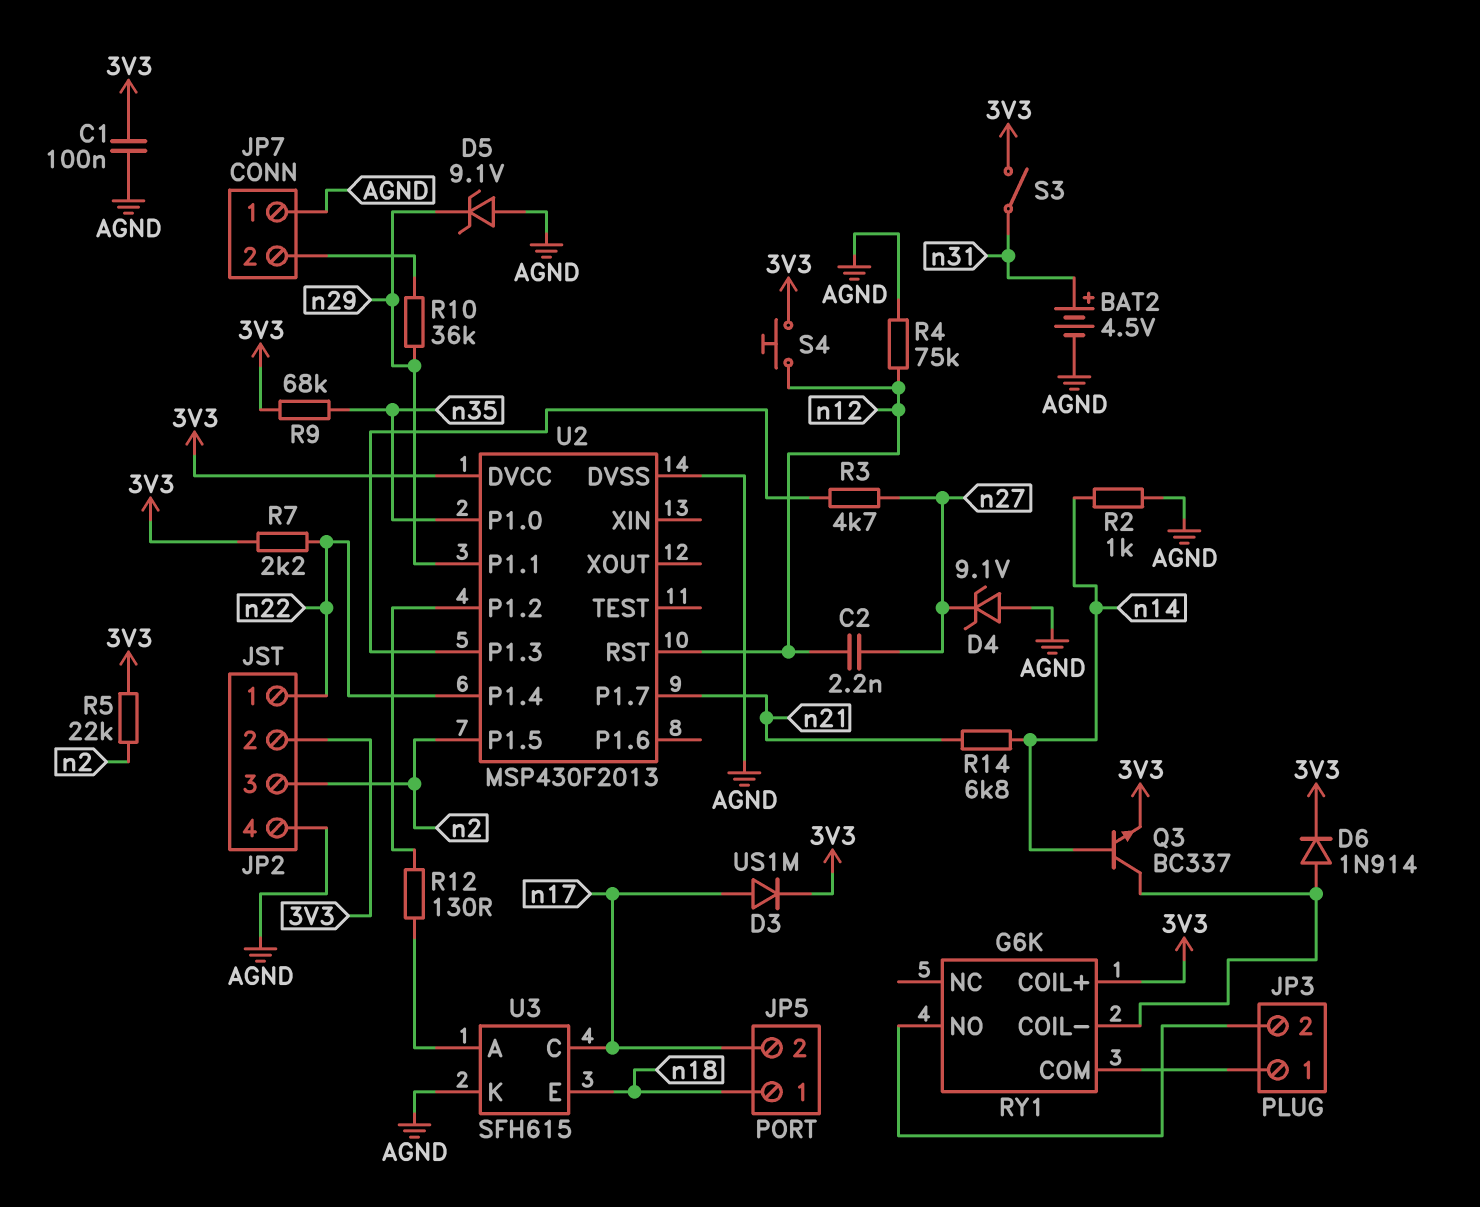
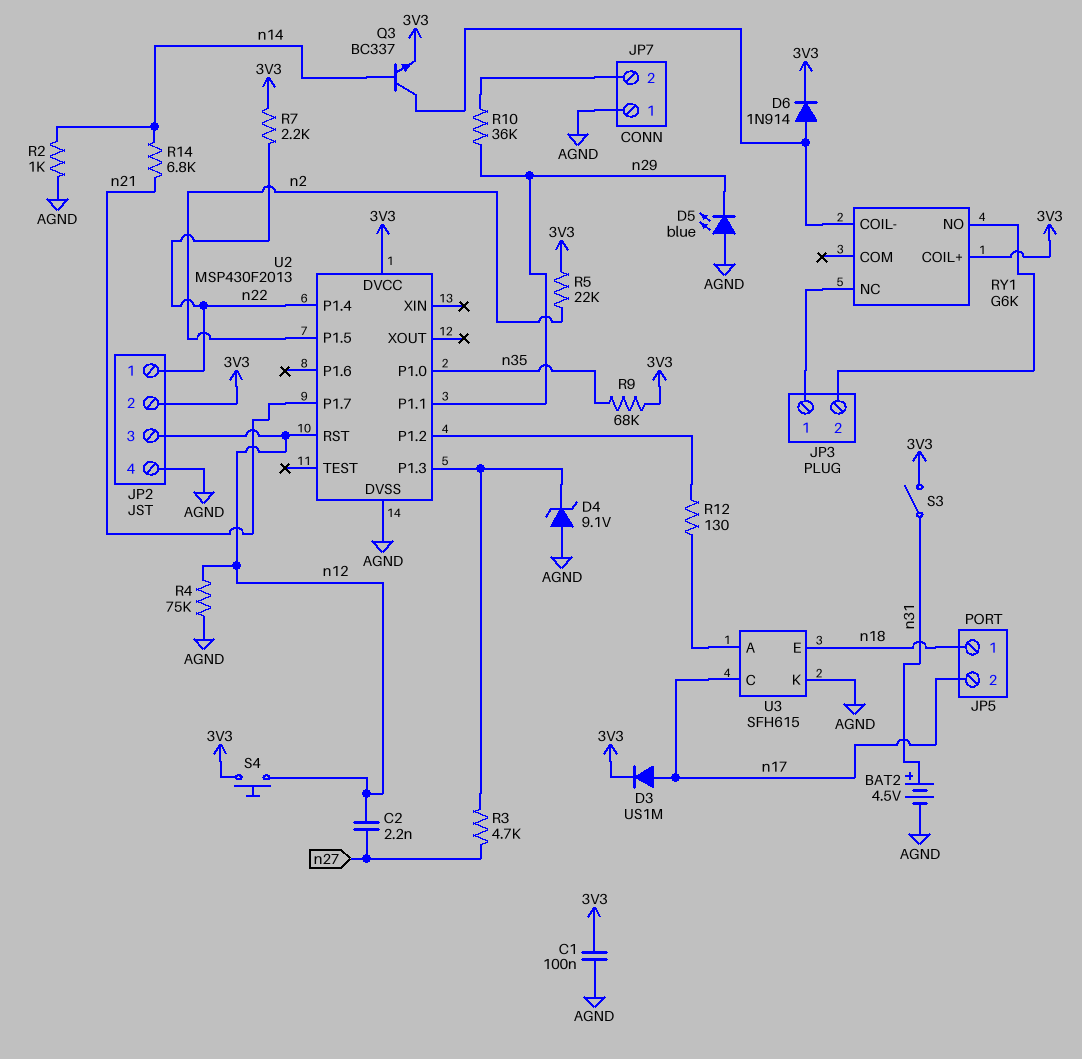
D4: zener 9.1V (A AGND, K n27) -> zener 9.1V (A AGND, K U2/P1.3)
D5: zener 9.1V (A AGND, K n29) -> LED blue (A AGND, K n29)
JP2 pin 3: n2 -> n12
RY1 pin COM: JP3/1 -> none
RY1 pin NC: none -> JP3/1

